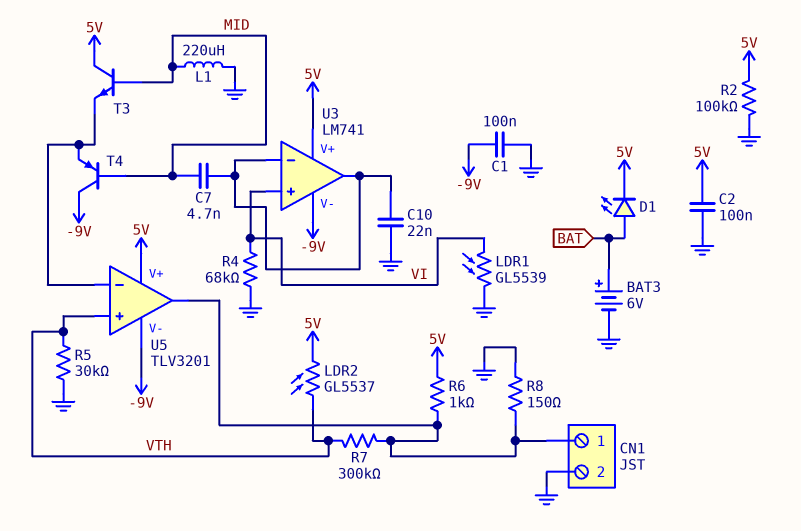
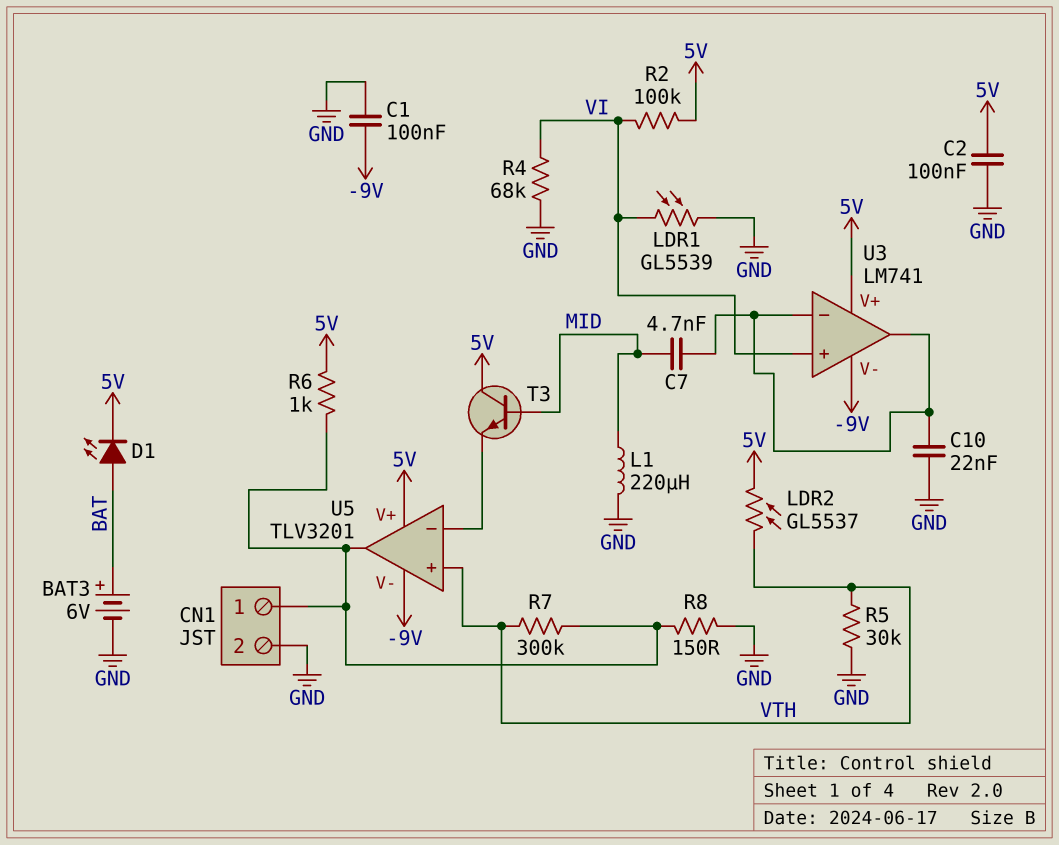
R2: 100k (5V, GND) -> 100k (5V, VI)
T4: PNP (B MID, C -9V, E U5/in-) -> none

